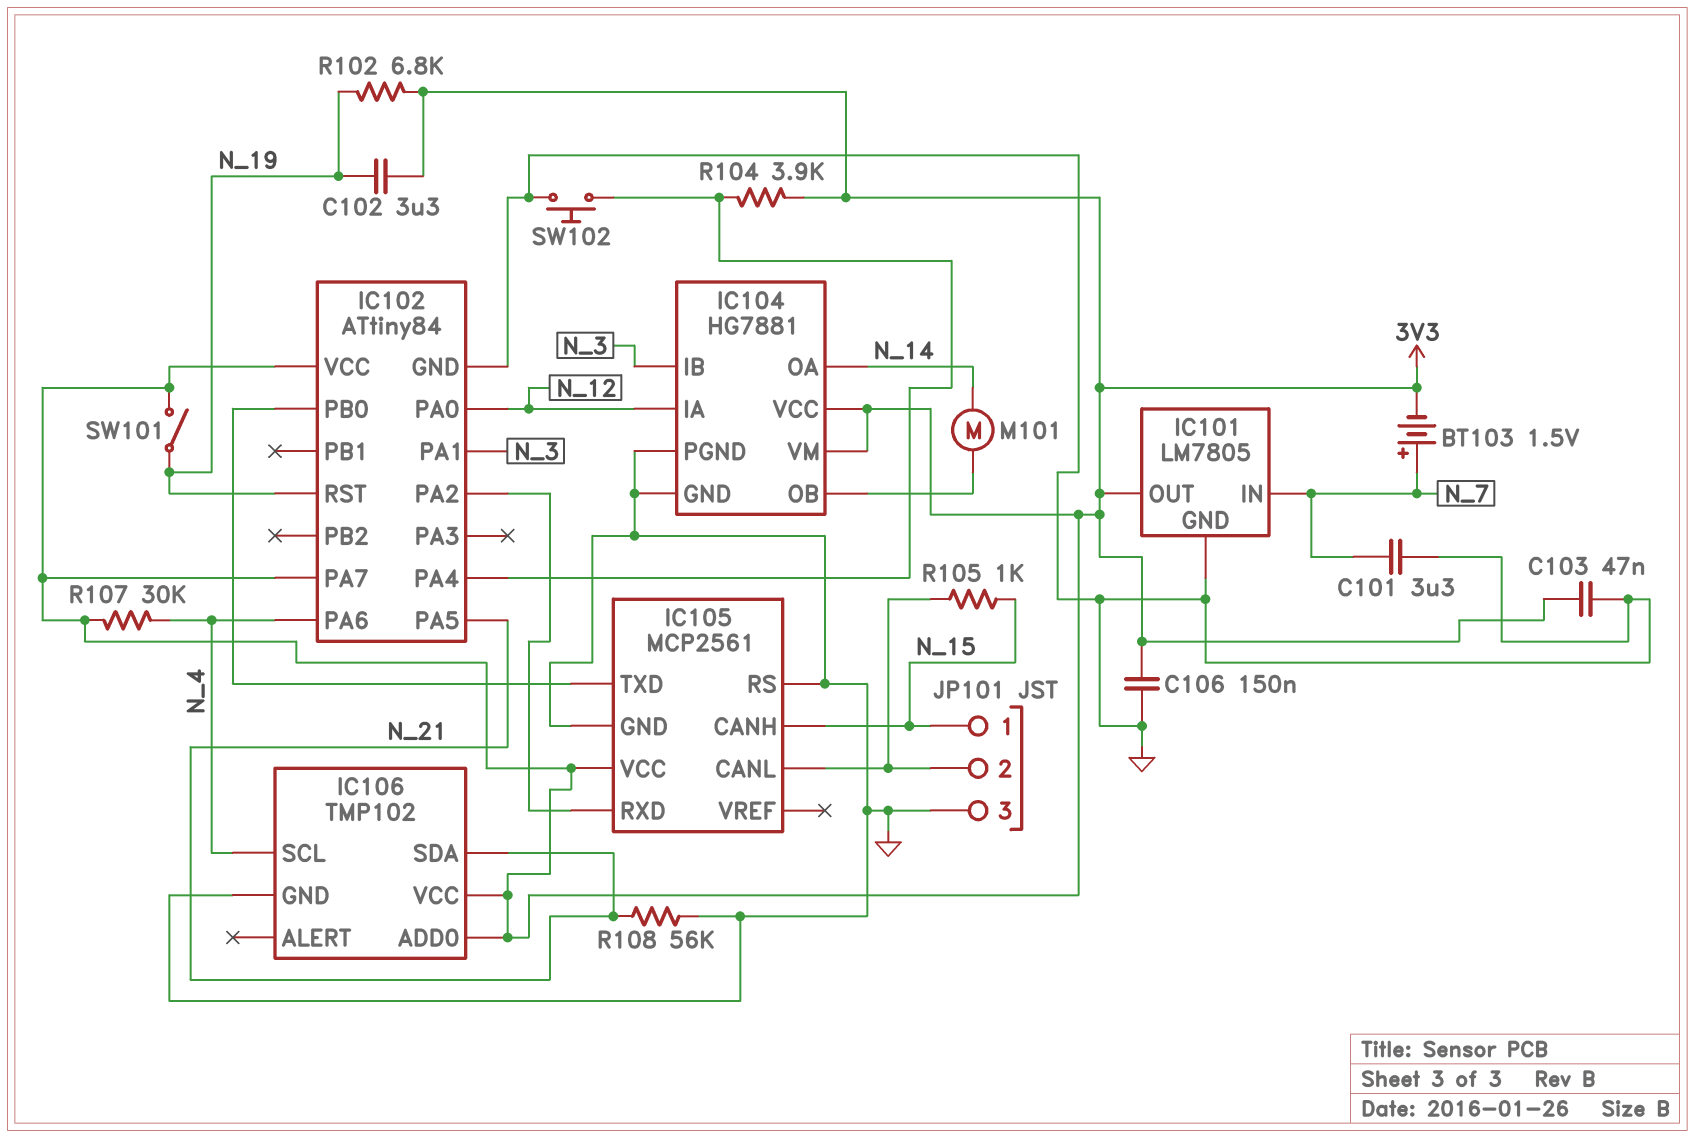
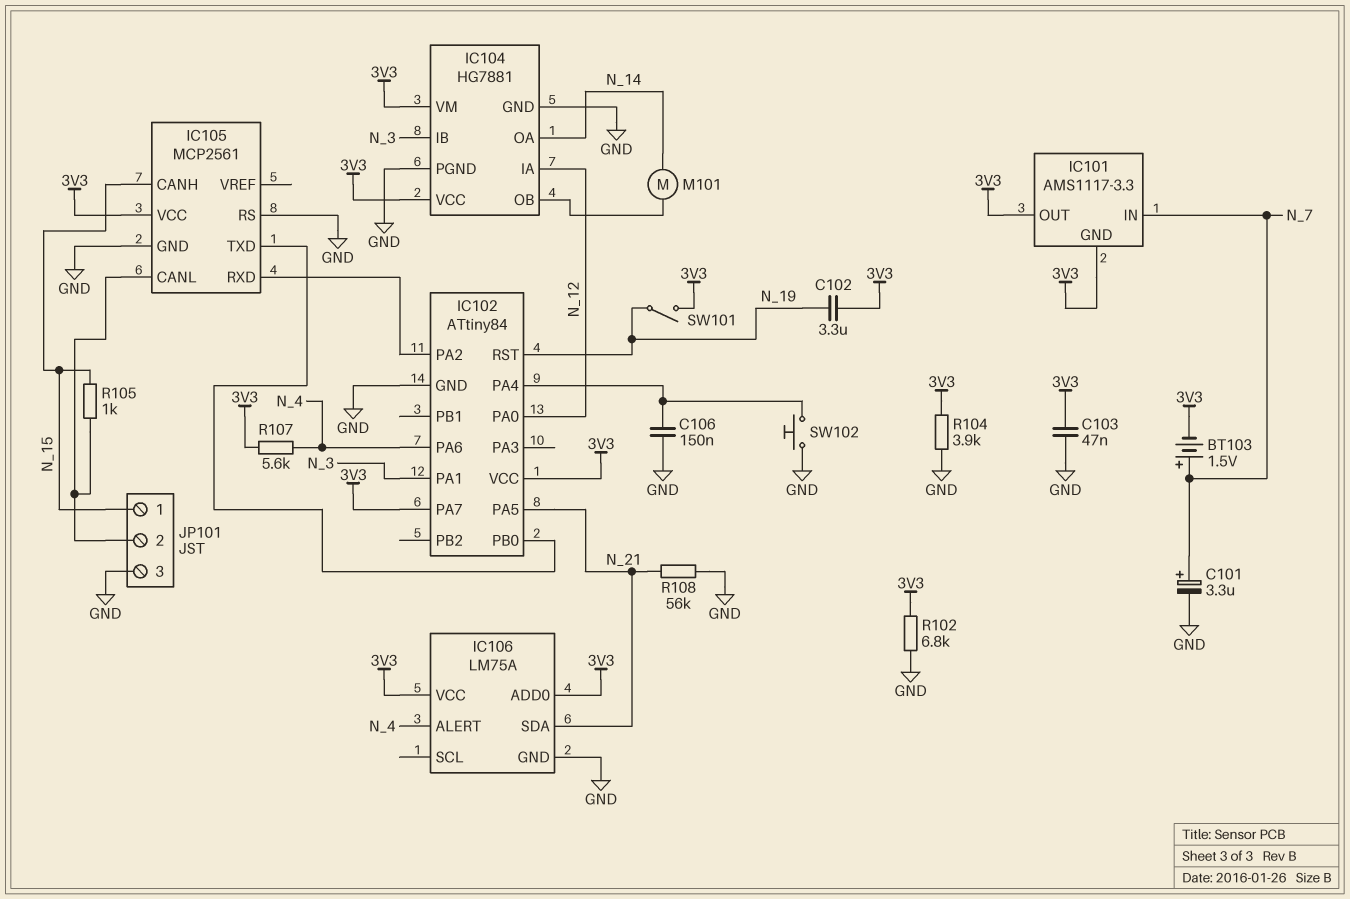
C101: 3.3uF (GND, N_7) -> 3.3uF (plus N_7, minus GND)
C106: 150nF (3V3, GND) -> 150nF (GND, IC102/PA4)
IC101: LM7805 -> AMS1117-3.3
IC101 pin GND: GND -> 3V3
IC106: TMP102 -> LM75A
IC106 pin ALERT: none -> N_4
IC106 pin SCL: N_4 -> none
R102: 6.8k (3V3, N_19) -> 6.8k (3V3, GND)
R104: 3.9k (3V3, IC102/PA4) -> 3.9k (3V3, GND)
R107: 30k (3V3, N_4) -> 5.6k (3V3, N_4)

